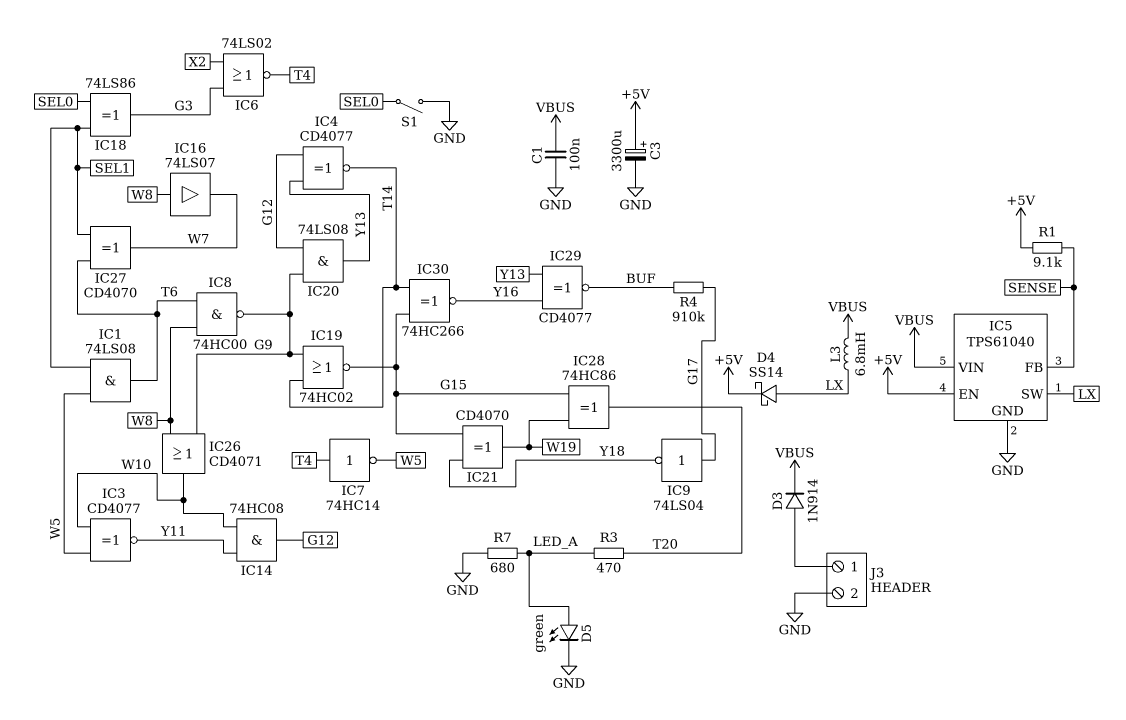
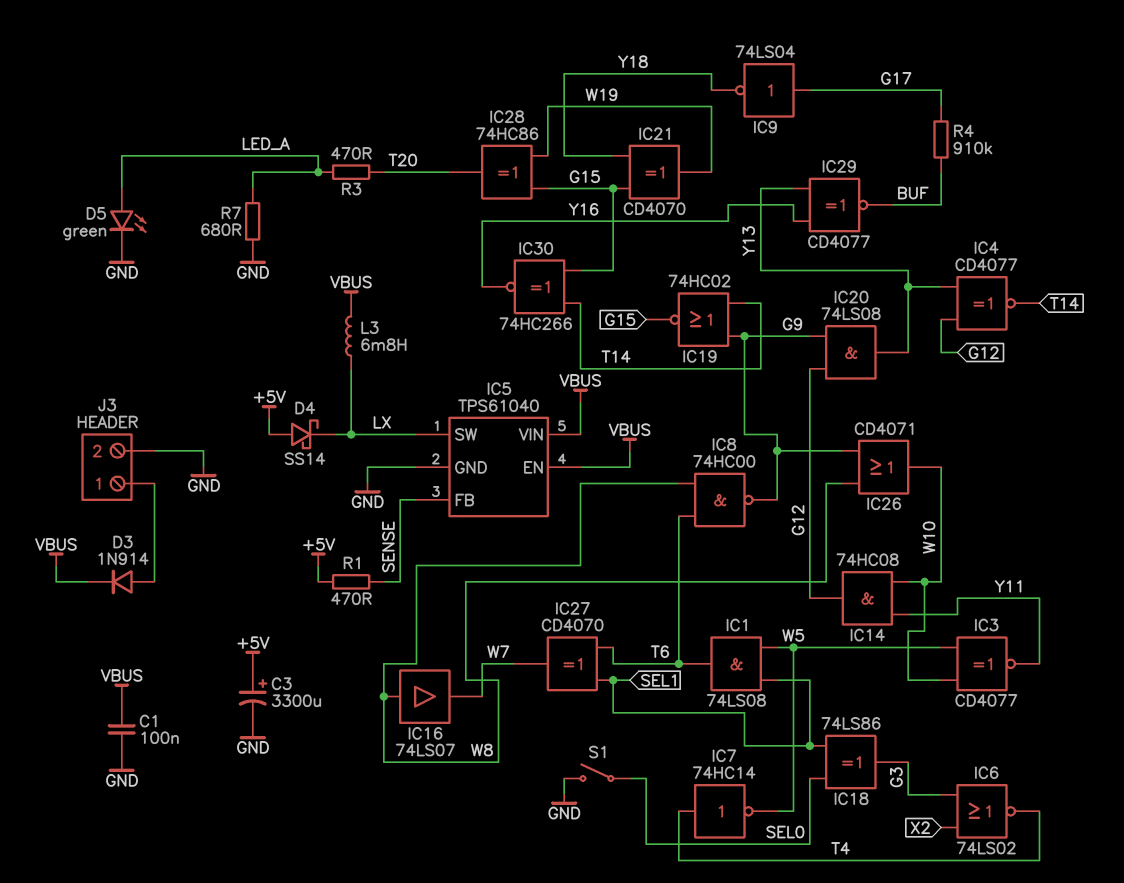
D4: schottky SS14 (A LX, K +5V) -> schottky SS14 (A +5V, K LX)
IC5 pin EN: +5V -> VBUS
R1: 9.1k (+5V, SENSE) -> 470 (+5V, SENSE)

